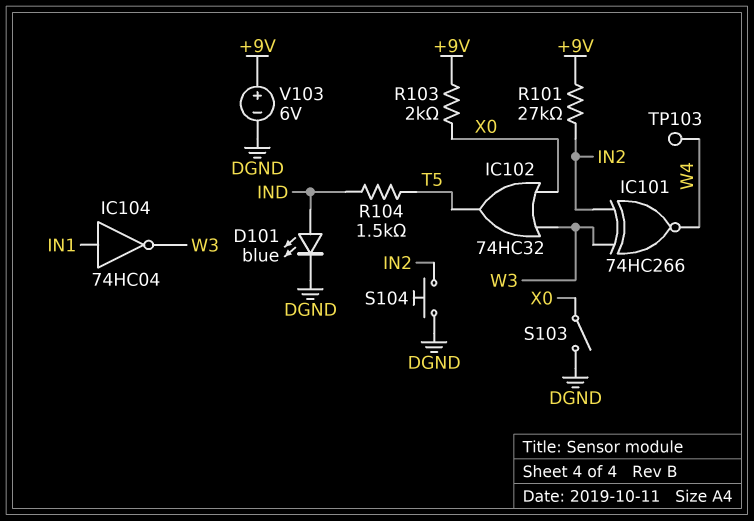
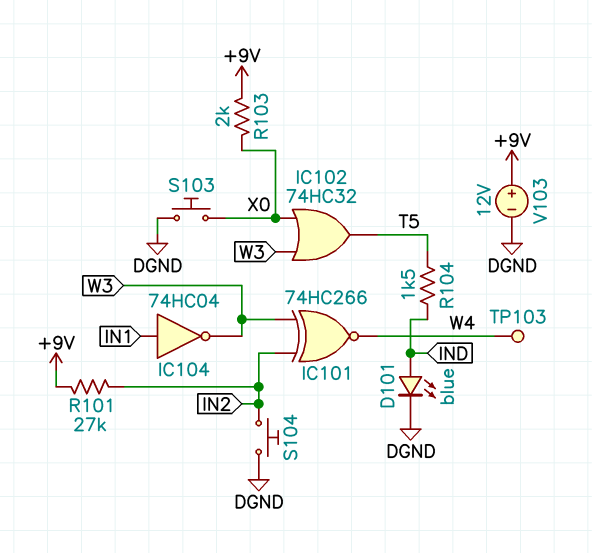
S103: switch (DGND, X0) -> button (DGND, X0)
V103: 6V (plus +9V, minus DGND) -> 12V (plus +9V, minus DGND)

